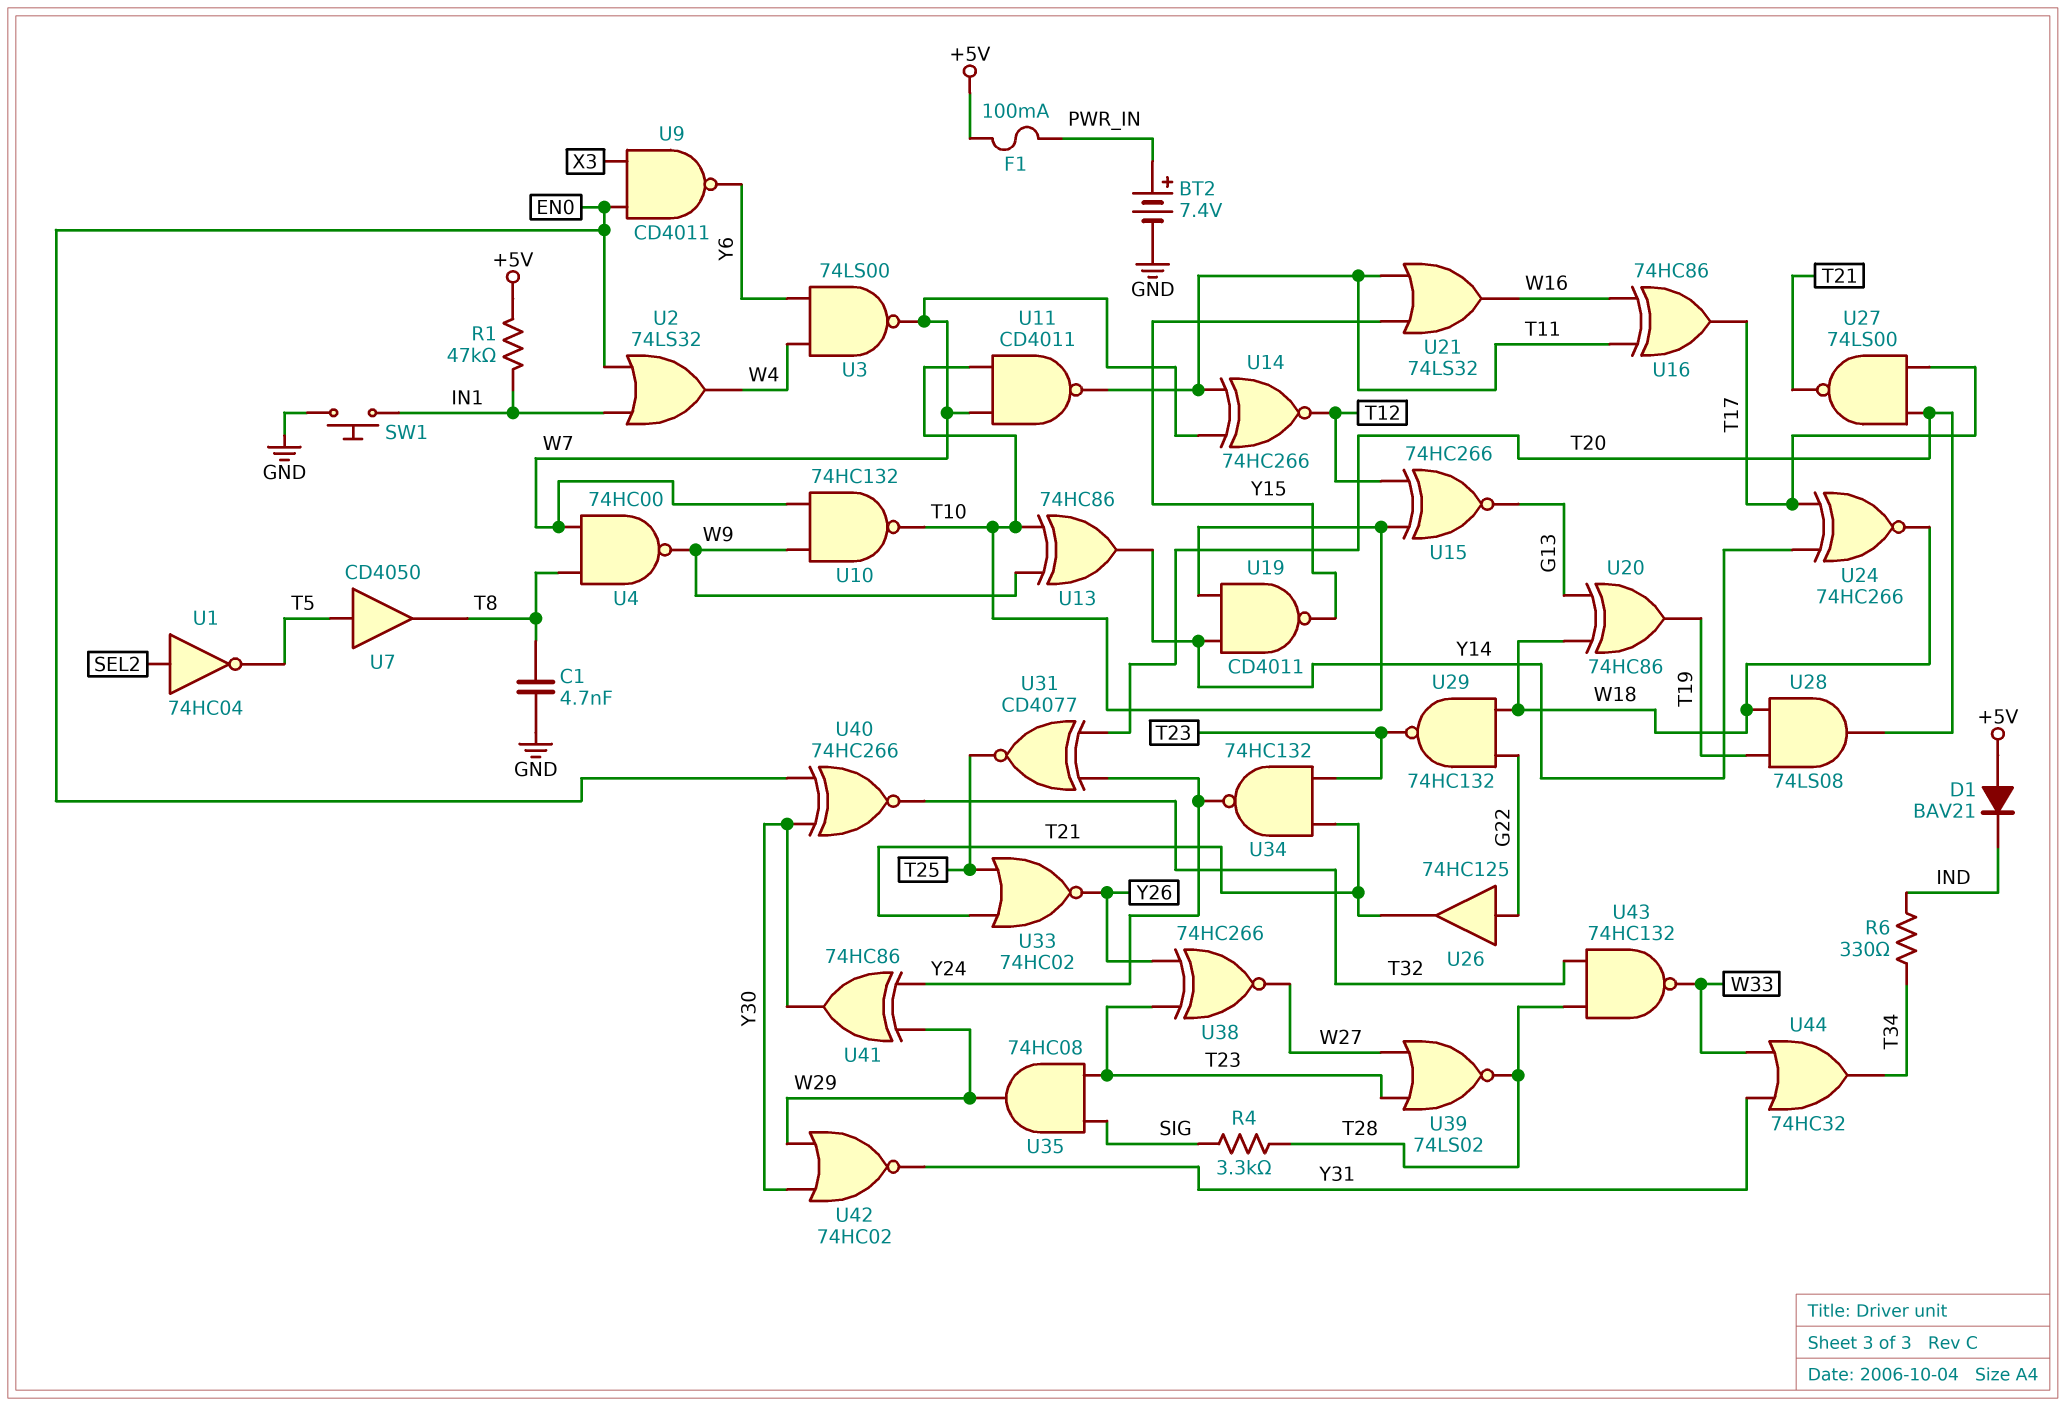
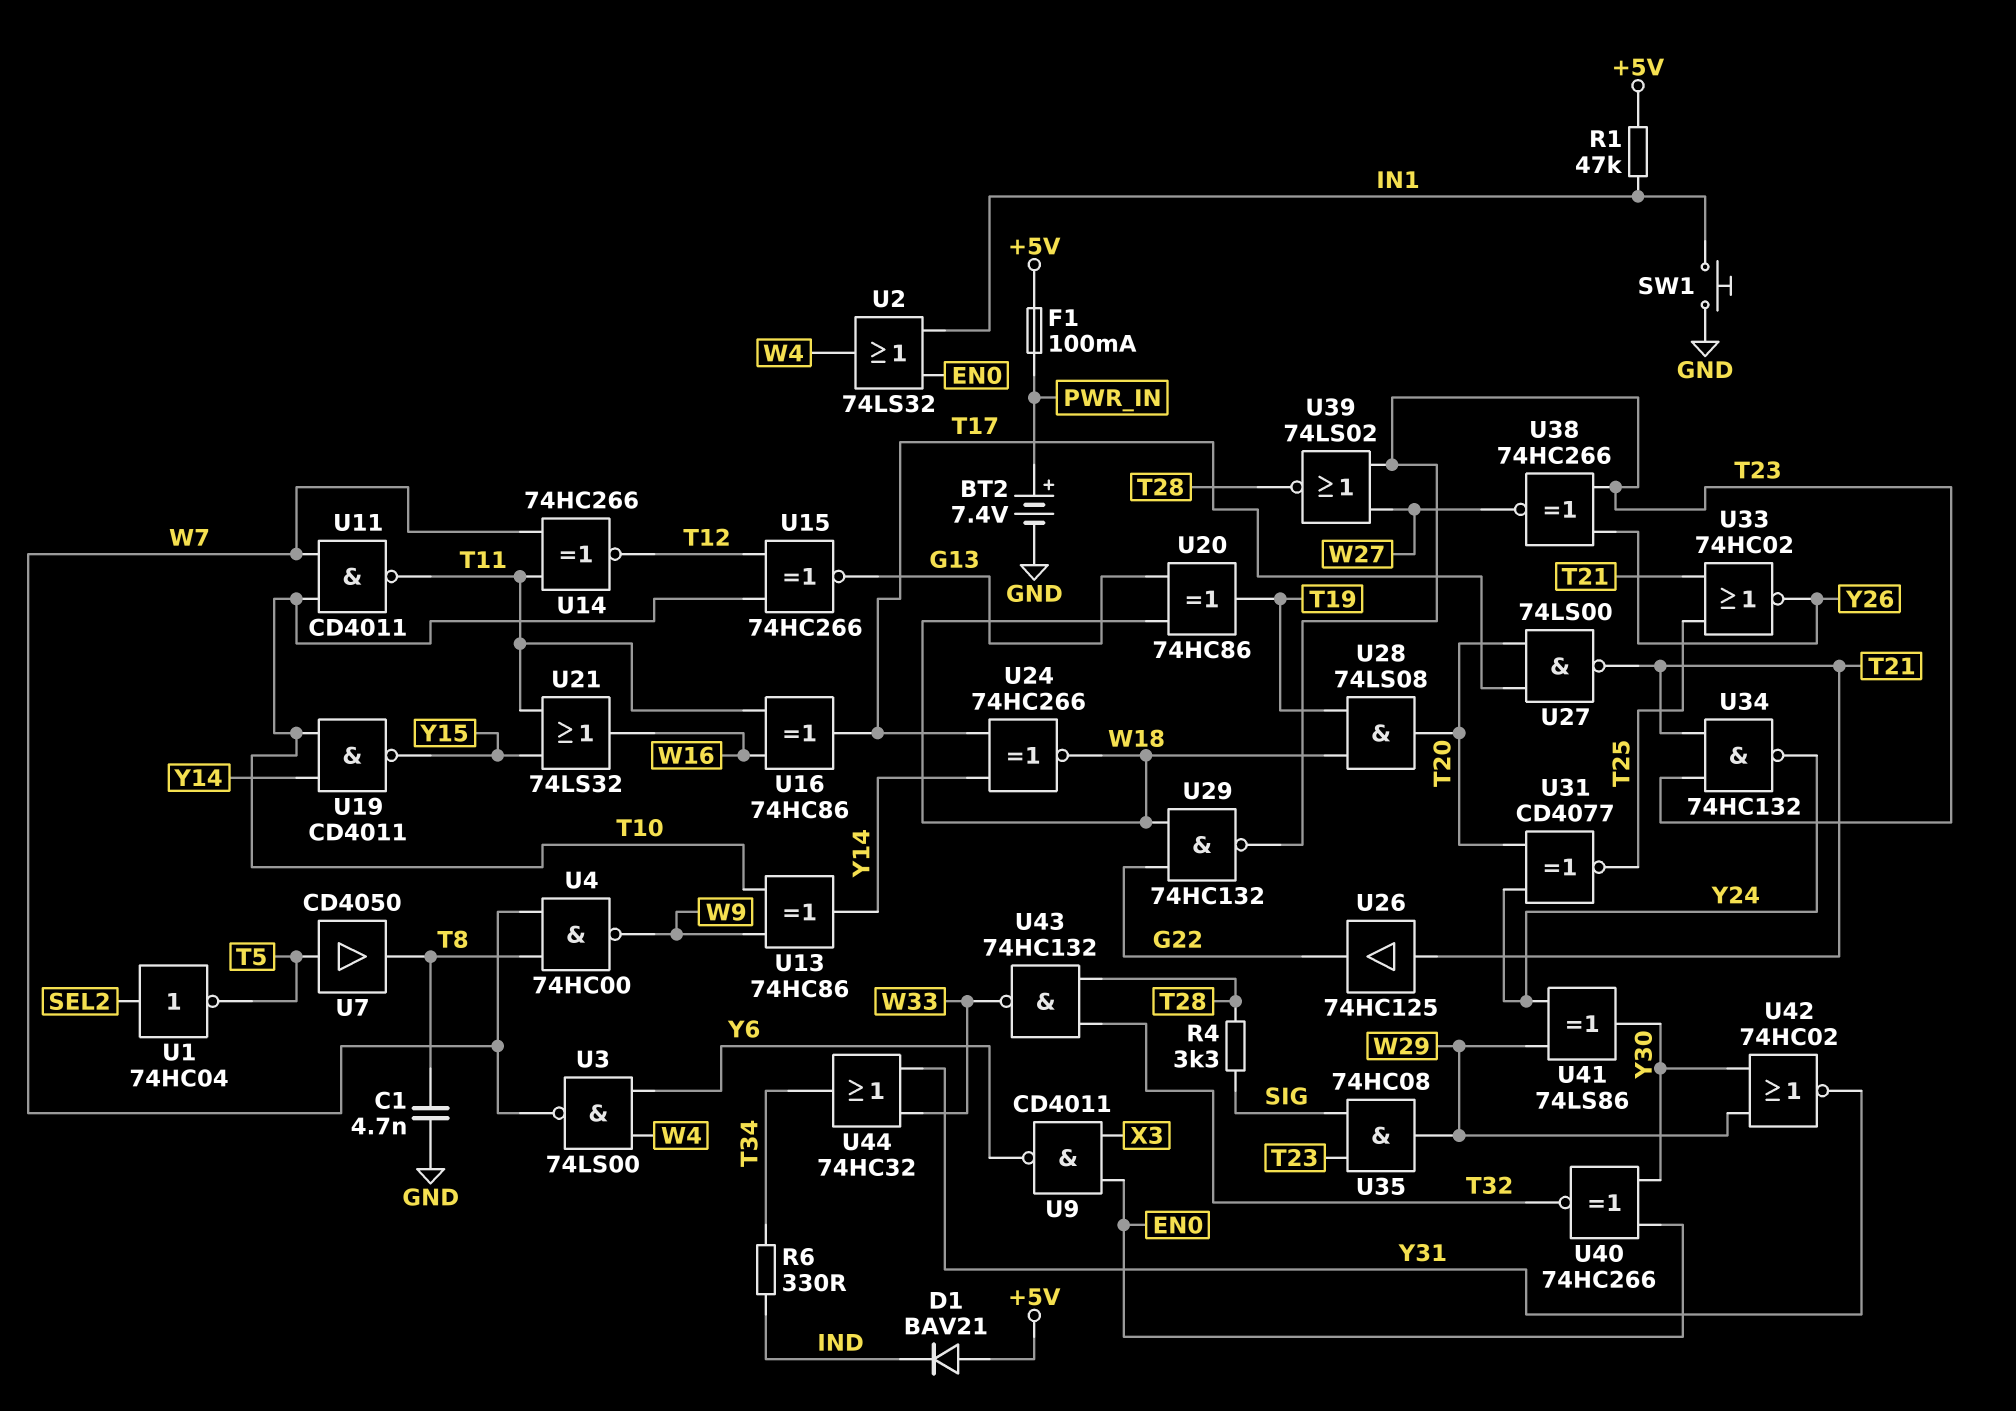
U10: NAND 74HC132 (in W7, in W9, out T10) -> none
U26: buffer 74HC125 (in G22, out T21) -> buffer 74HC125 (in T21, out G22)
U41: XOR 74HC86 (in W29, in Y24, out Y30) -> XOR 74LS86 (in W29, in Y24, out Y30)

